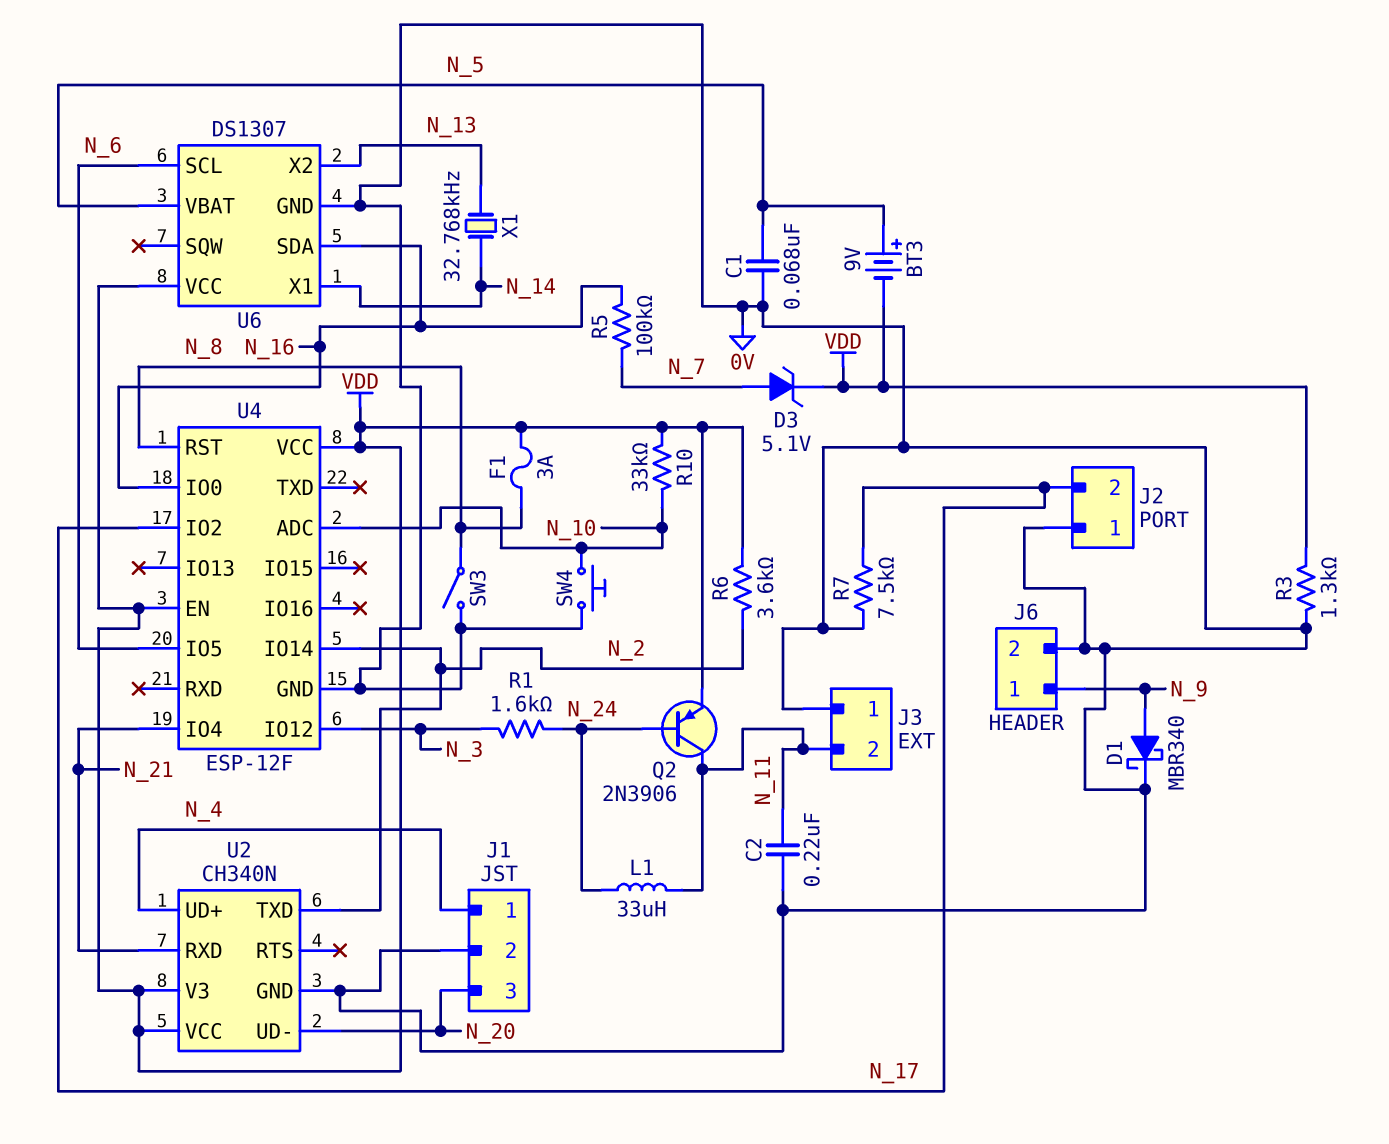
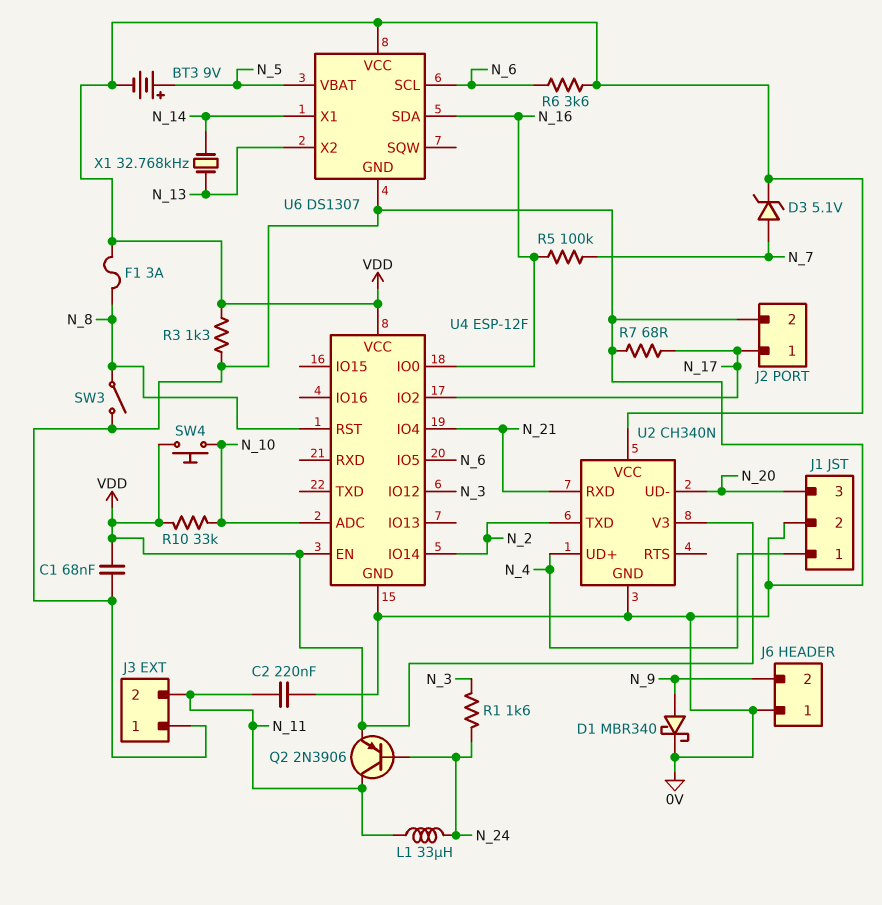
C1: 68nF (0V, N_5) -> 68nF (0V, VDD)
J2 pin 1: 0V -> N_17
J2 pin 2: N_17 -> 0V
J6 pin 1: N_9 -> 0V
J6 pin 2: 0V -> N_9
R6: 3.6k (N_2, VDD) -> 3.6k (N_6, VDD)
R7: 7.5k (0V, N_17) -> 68 (0V, N_17)
SW4: button (0V, N_10) -> button (N_10, VDD)

